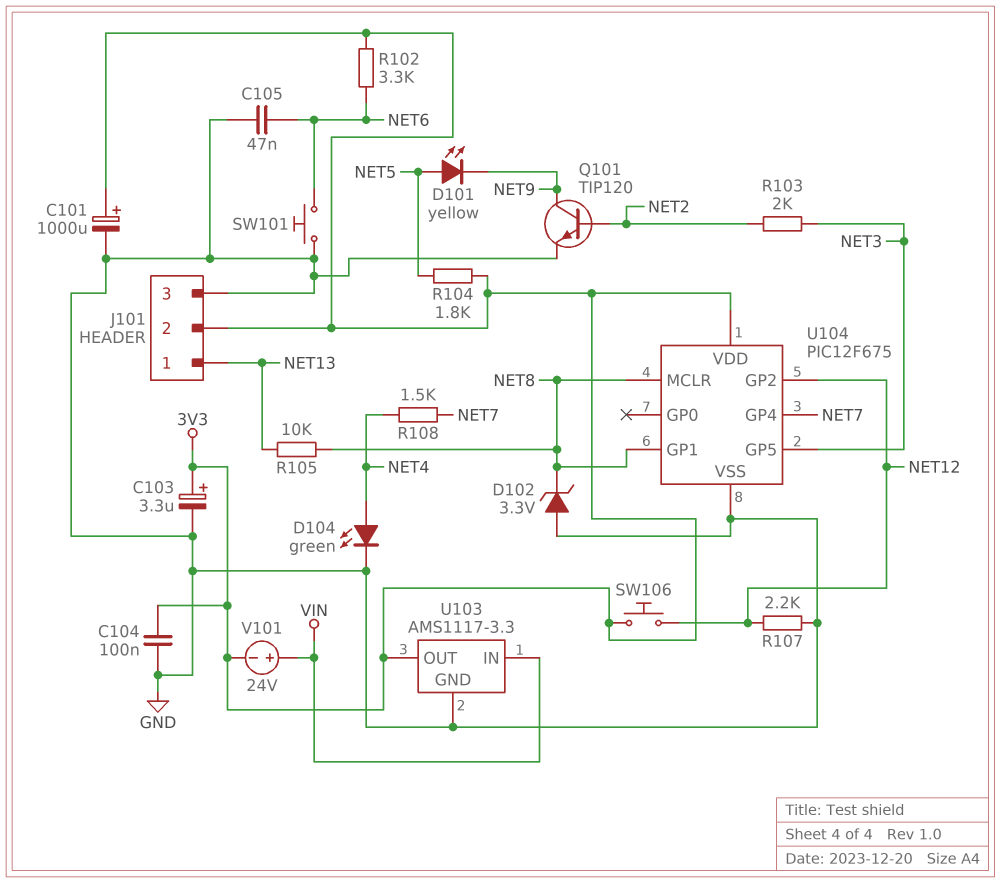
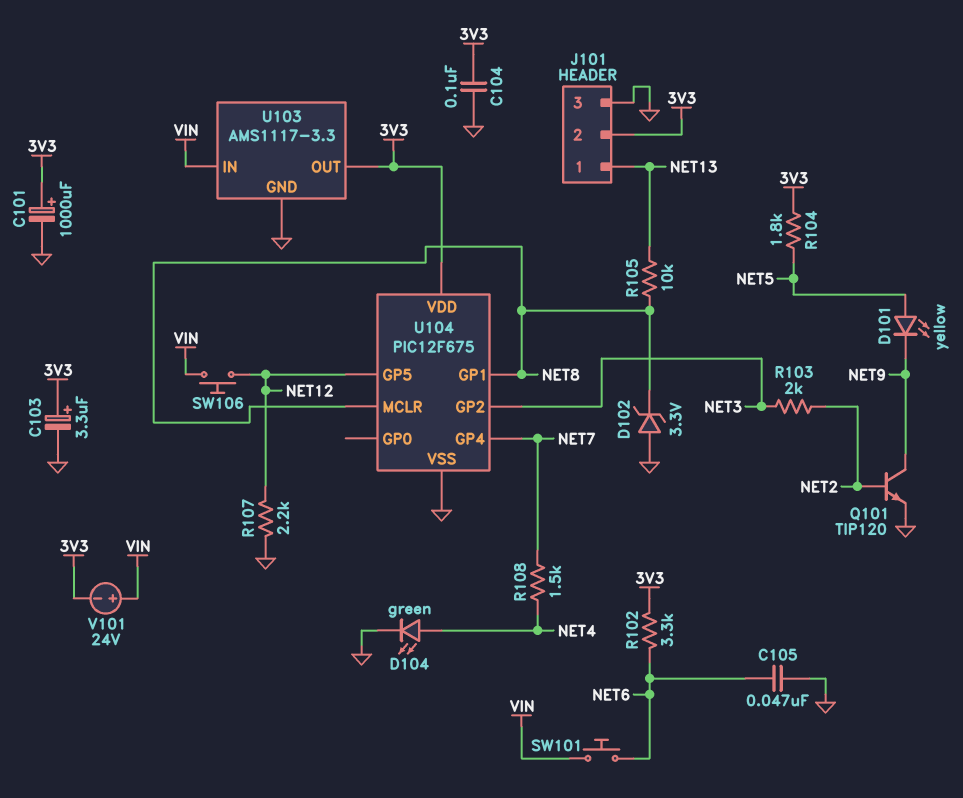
SW101: button (GND, NET6) -> button (NET6, VIN)
SW106: button (3V3, NET12) -> button (NET12, VIN)
U104 pin GP2: NET12 -> NET3
U104 pin GP5: NET3 -> NET12

